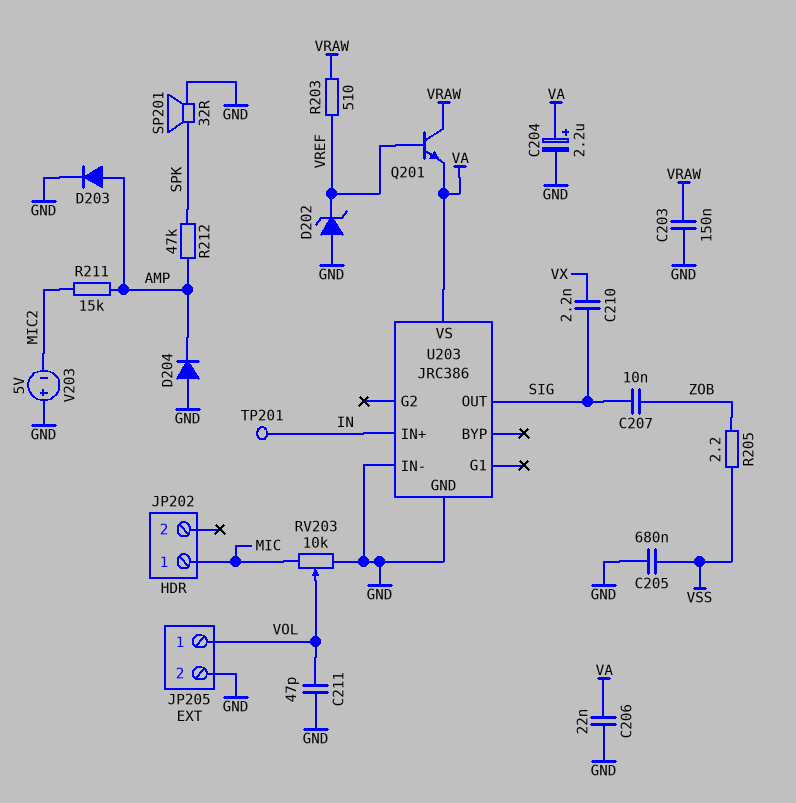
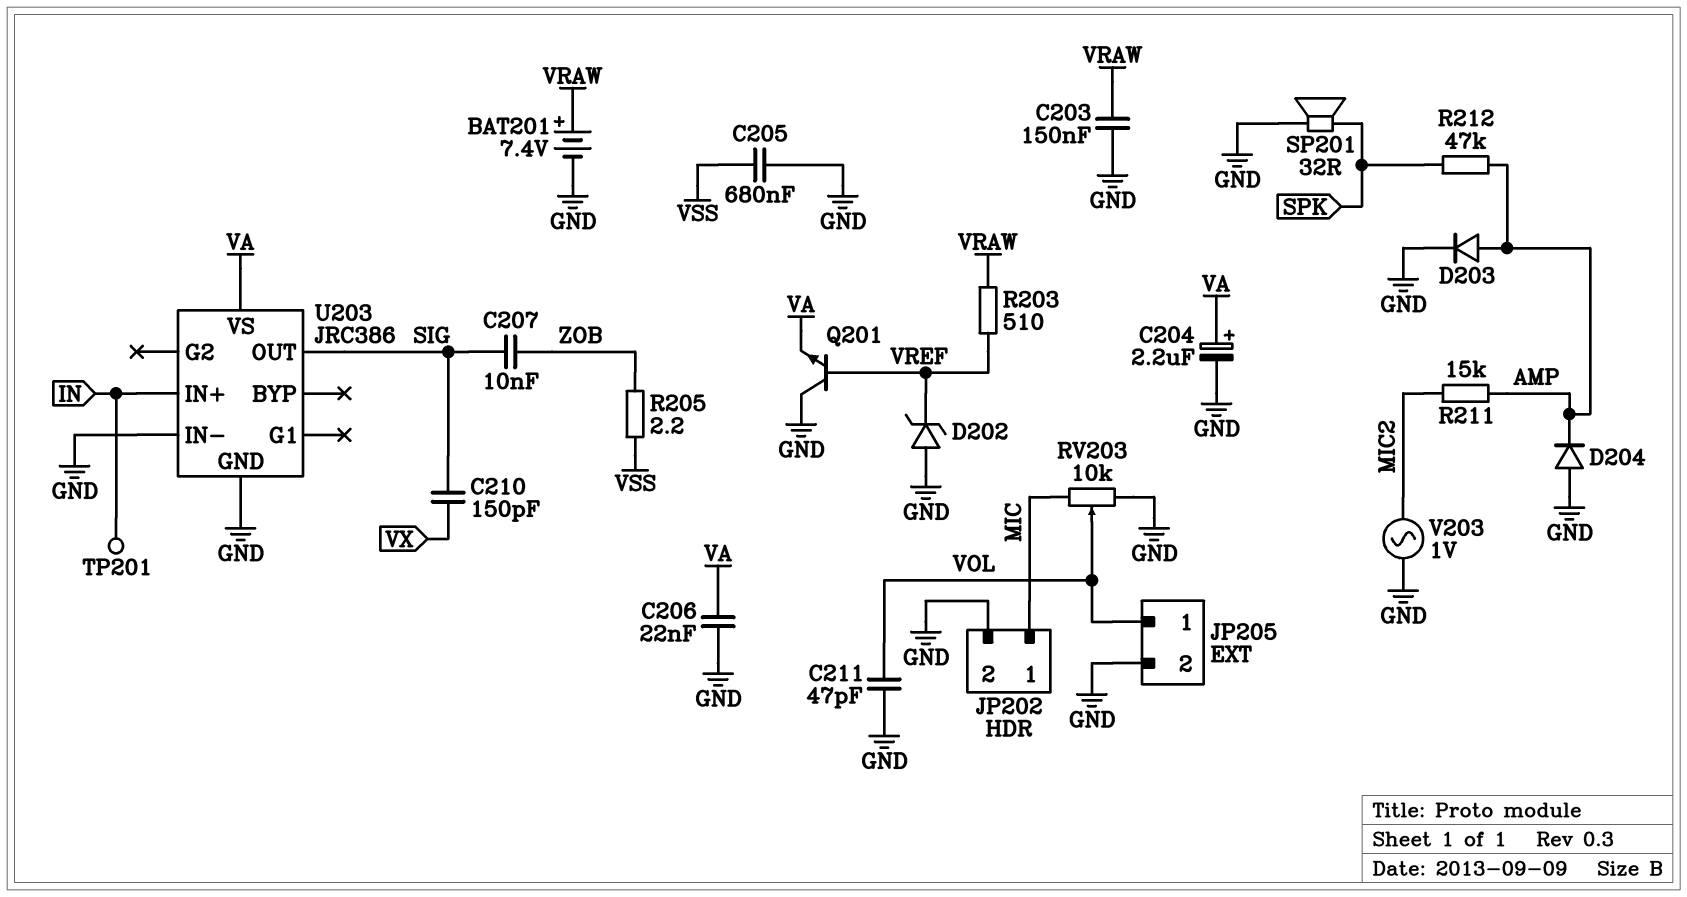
BAT201: none -> 7.4V (plus VRAW, minus GND)
C210: 2.2nF (SIG, VX) -> 150pF (SIG, VX)
JP202 pin 2: none -> GND
Q201: NPN (B VREF, C VRAW, E VA) -> NPN (B VREF, C GND, E VA)
V203: 5V (plus GND, minus MIC2) -> AC 1V (GND, MIC2)

